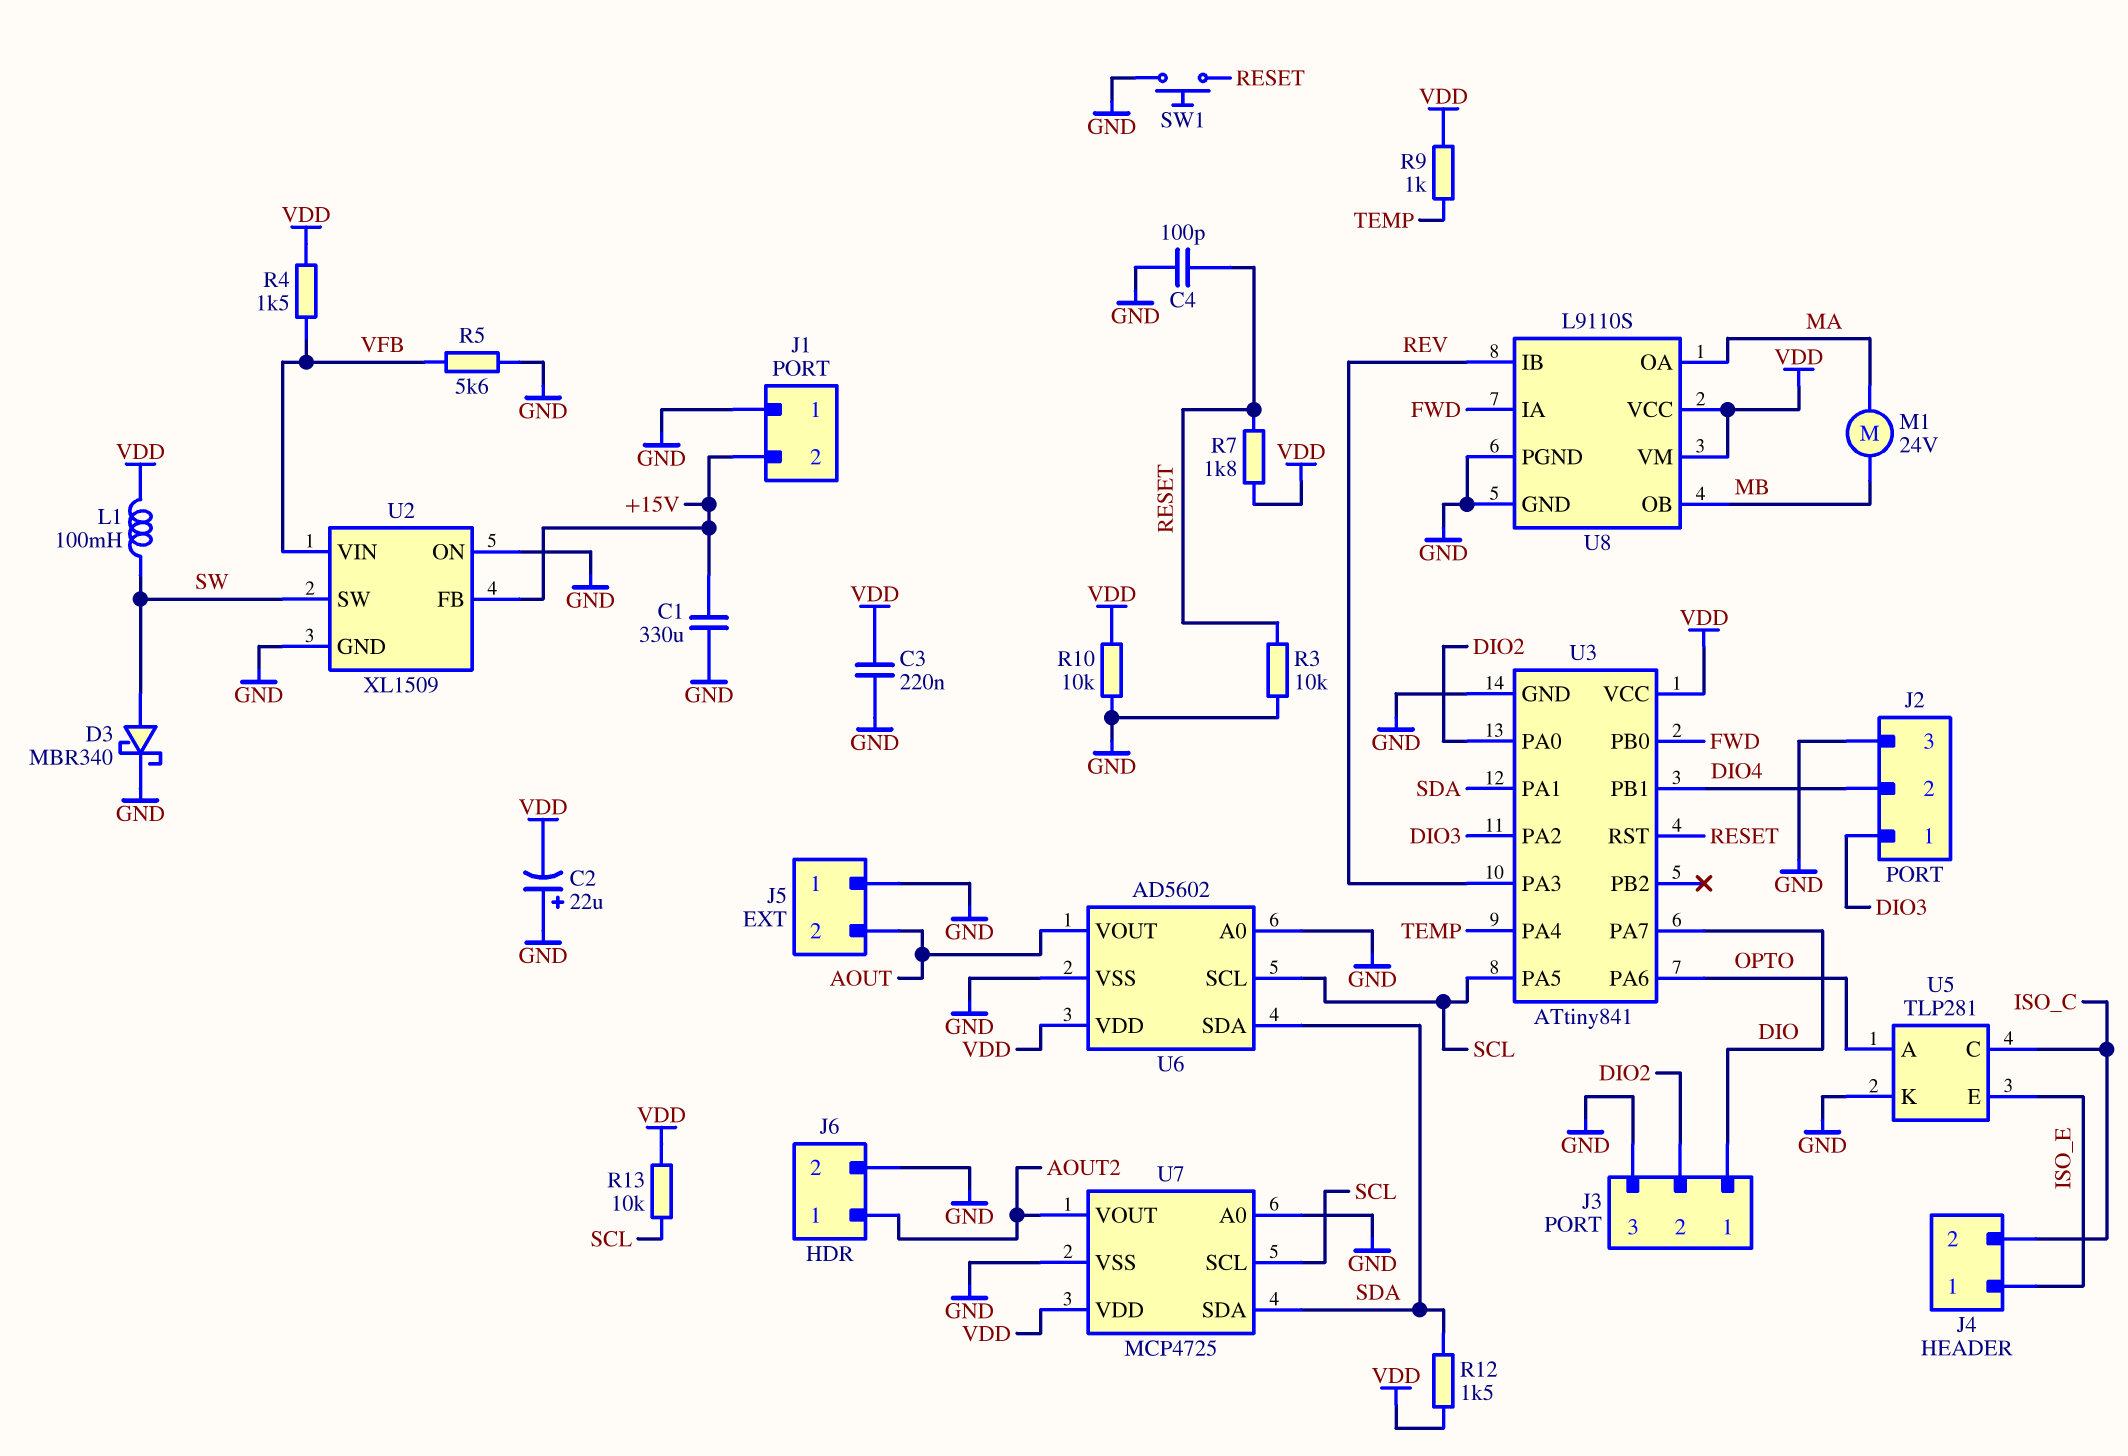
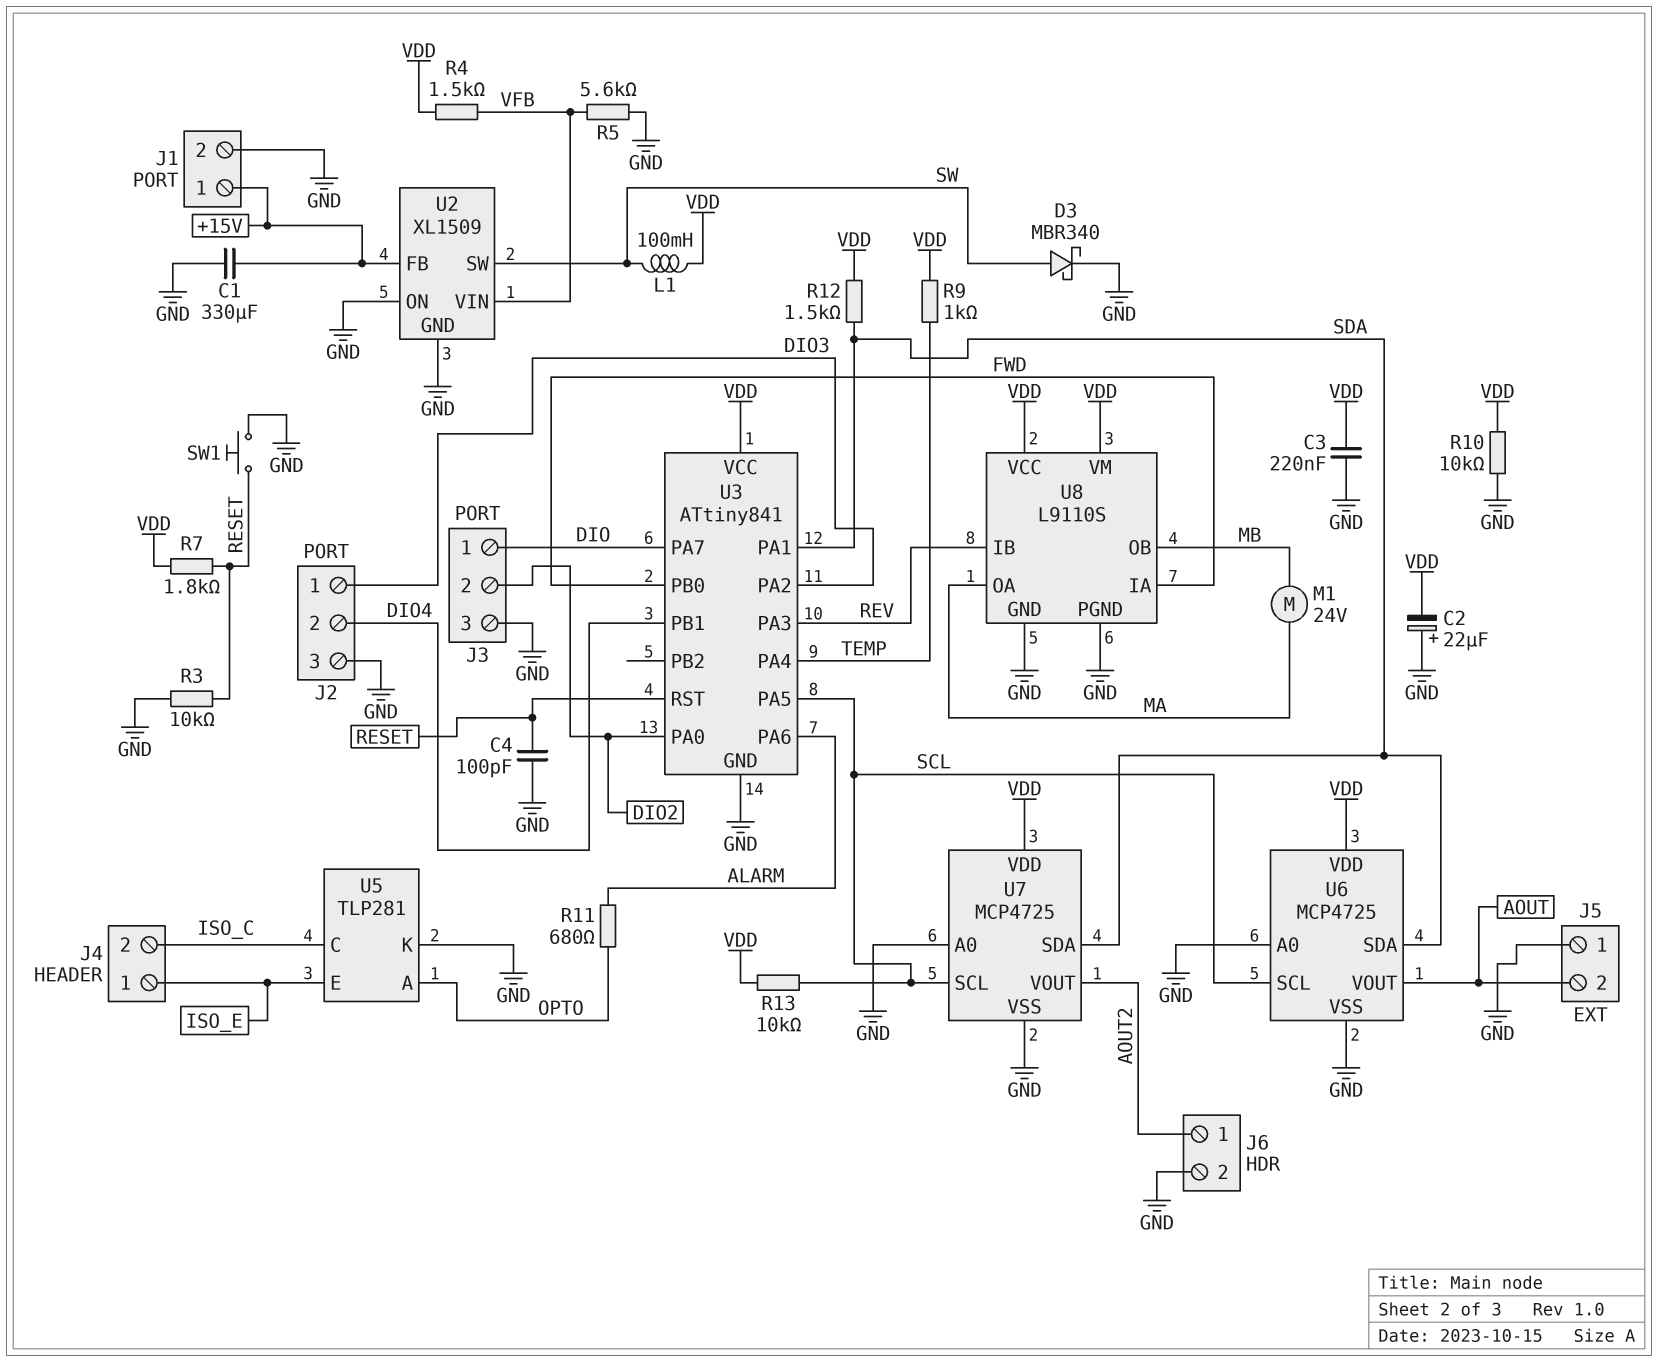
J1 pin 1: GND -> +15V
J1 pin 2: +15V -> GND
R11: none -> 680 (ALARM, OPTO)
U3 pin PA6: OPTO -> ALARM
U6: AD5602 -> MCP4725

